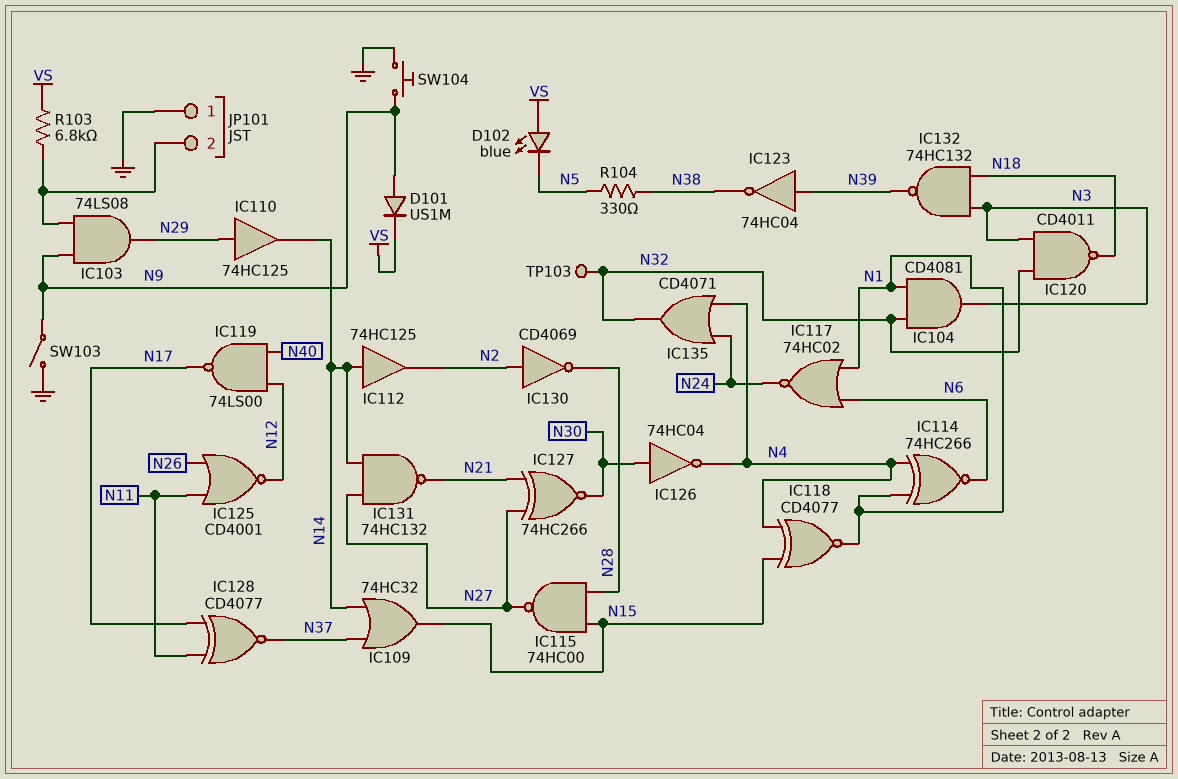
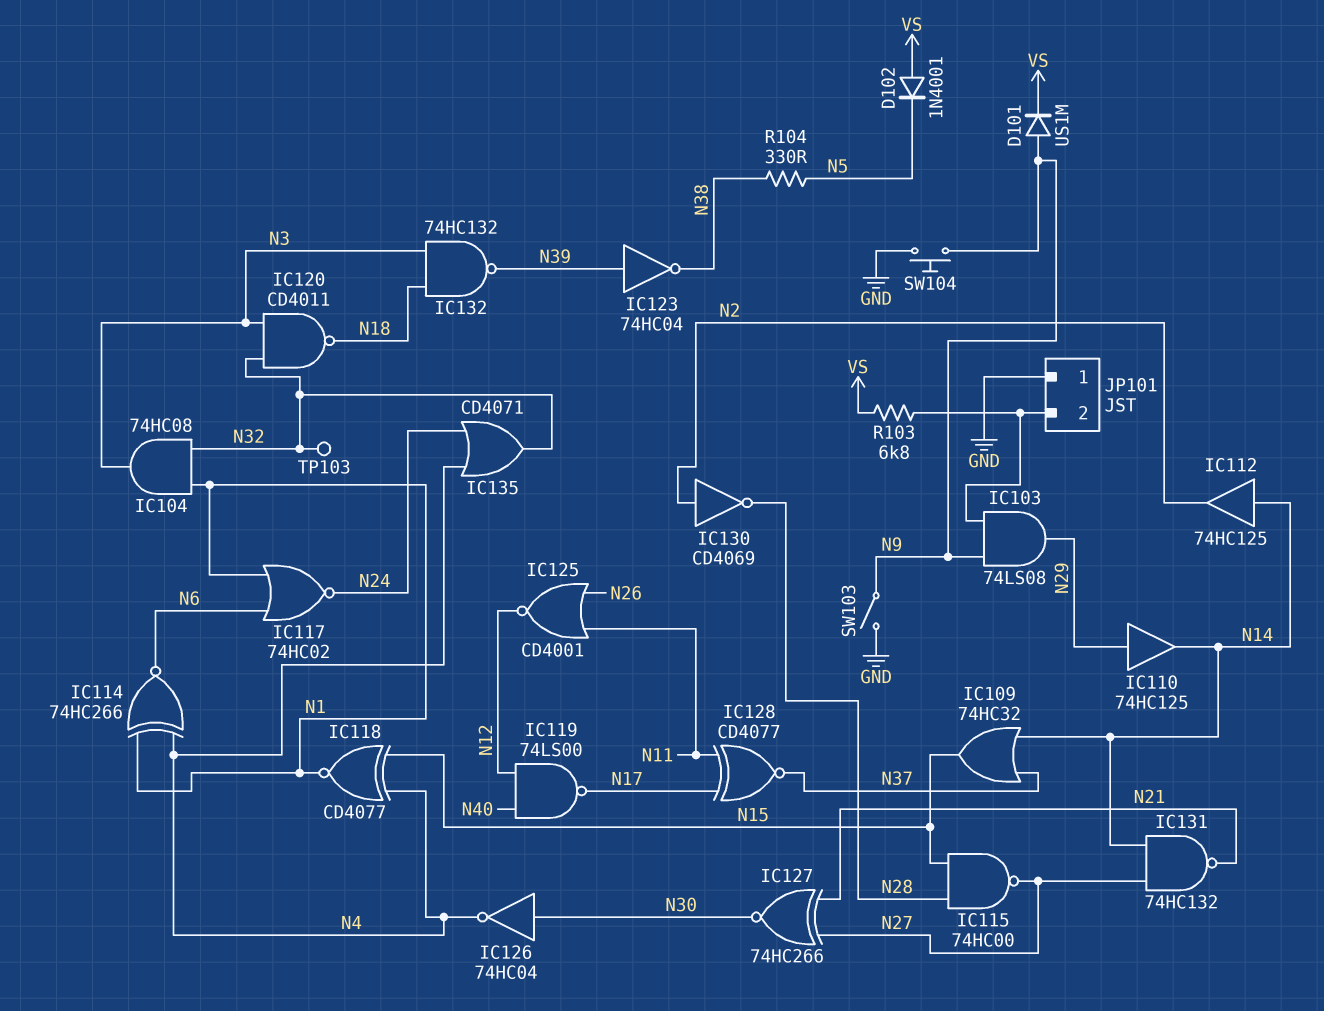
D102: LED blue (A VS, K N5) -> diode 1N4001 (A VS, K N5)
IC104: AND CD4081 (in N1, in N32, out N3) -> AND 74HC08 (in N1, in N32, out N3)

